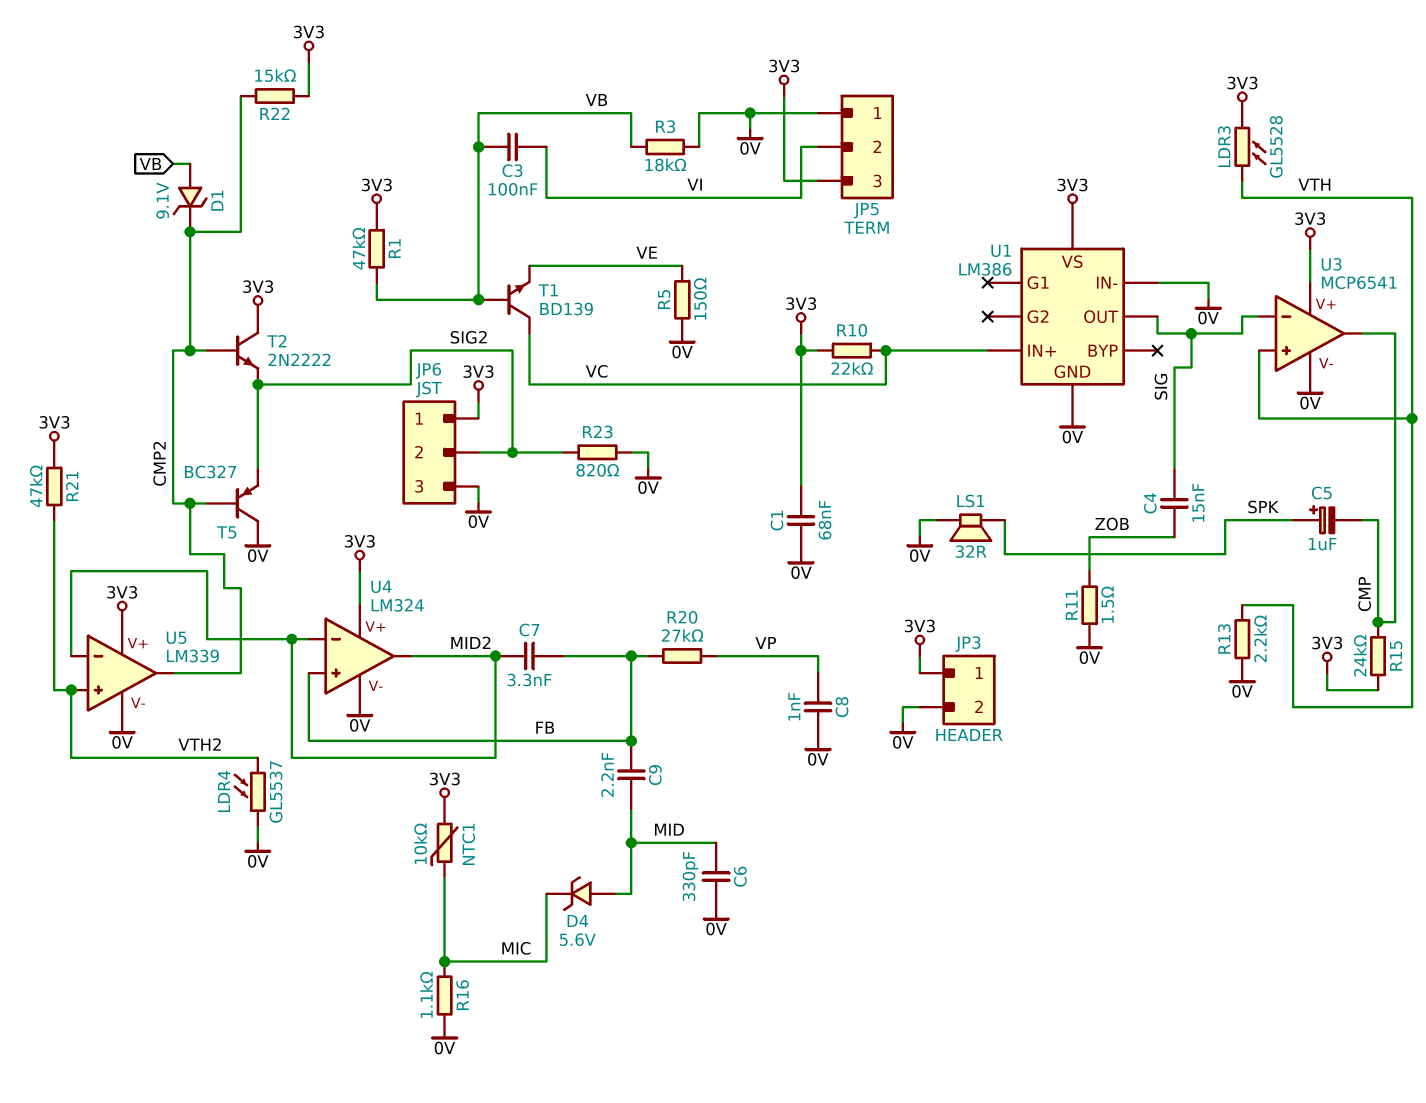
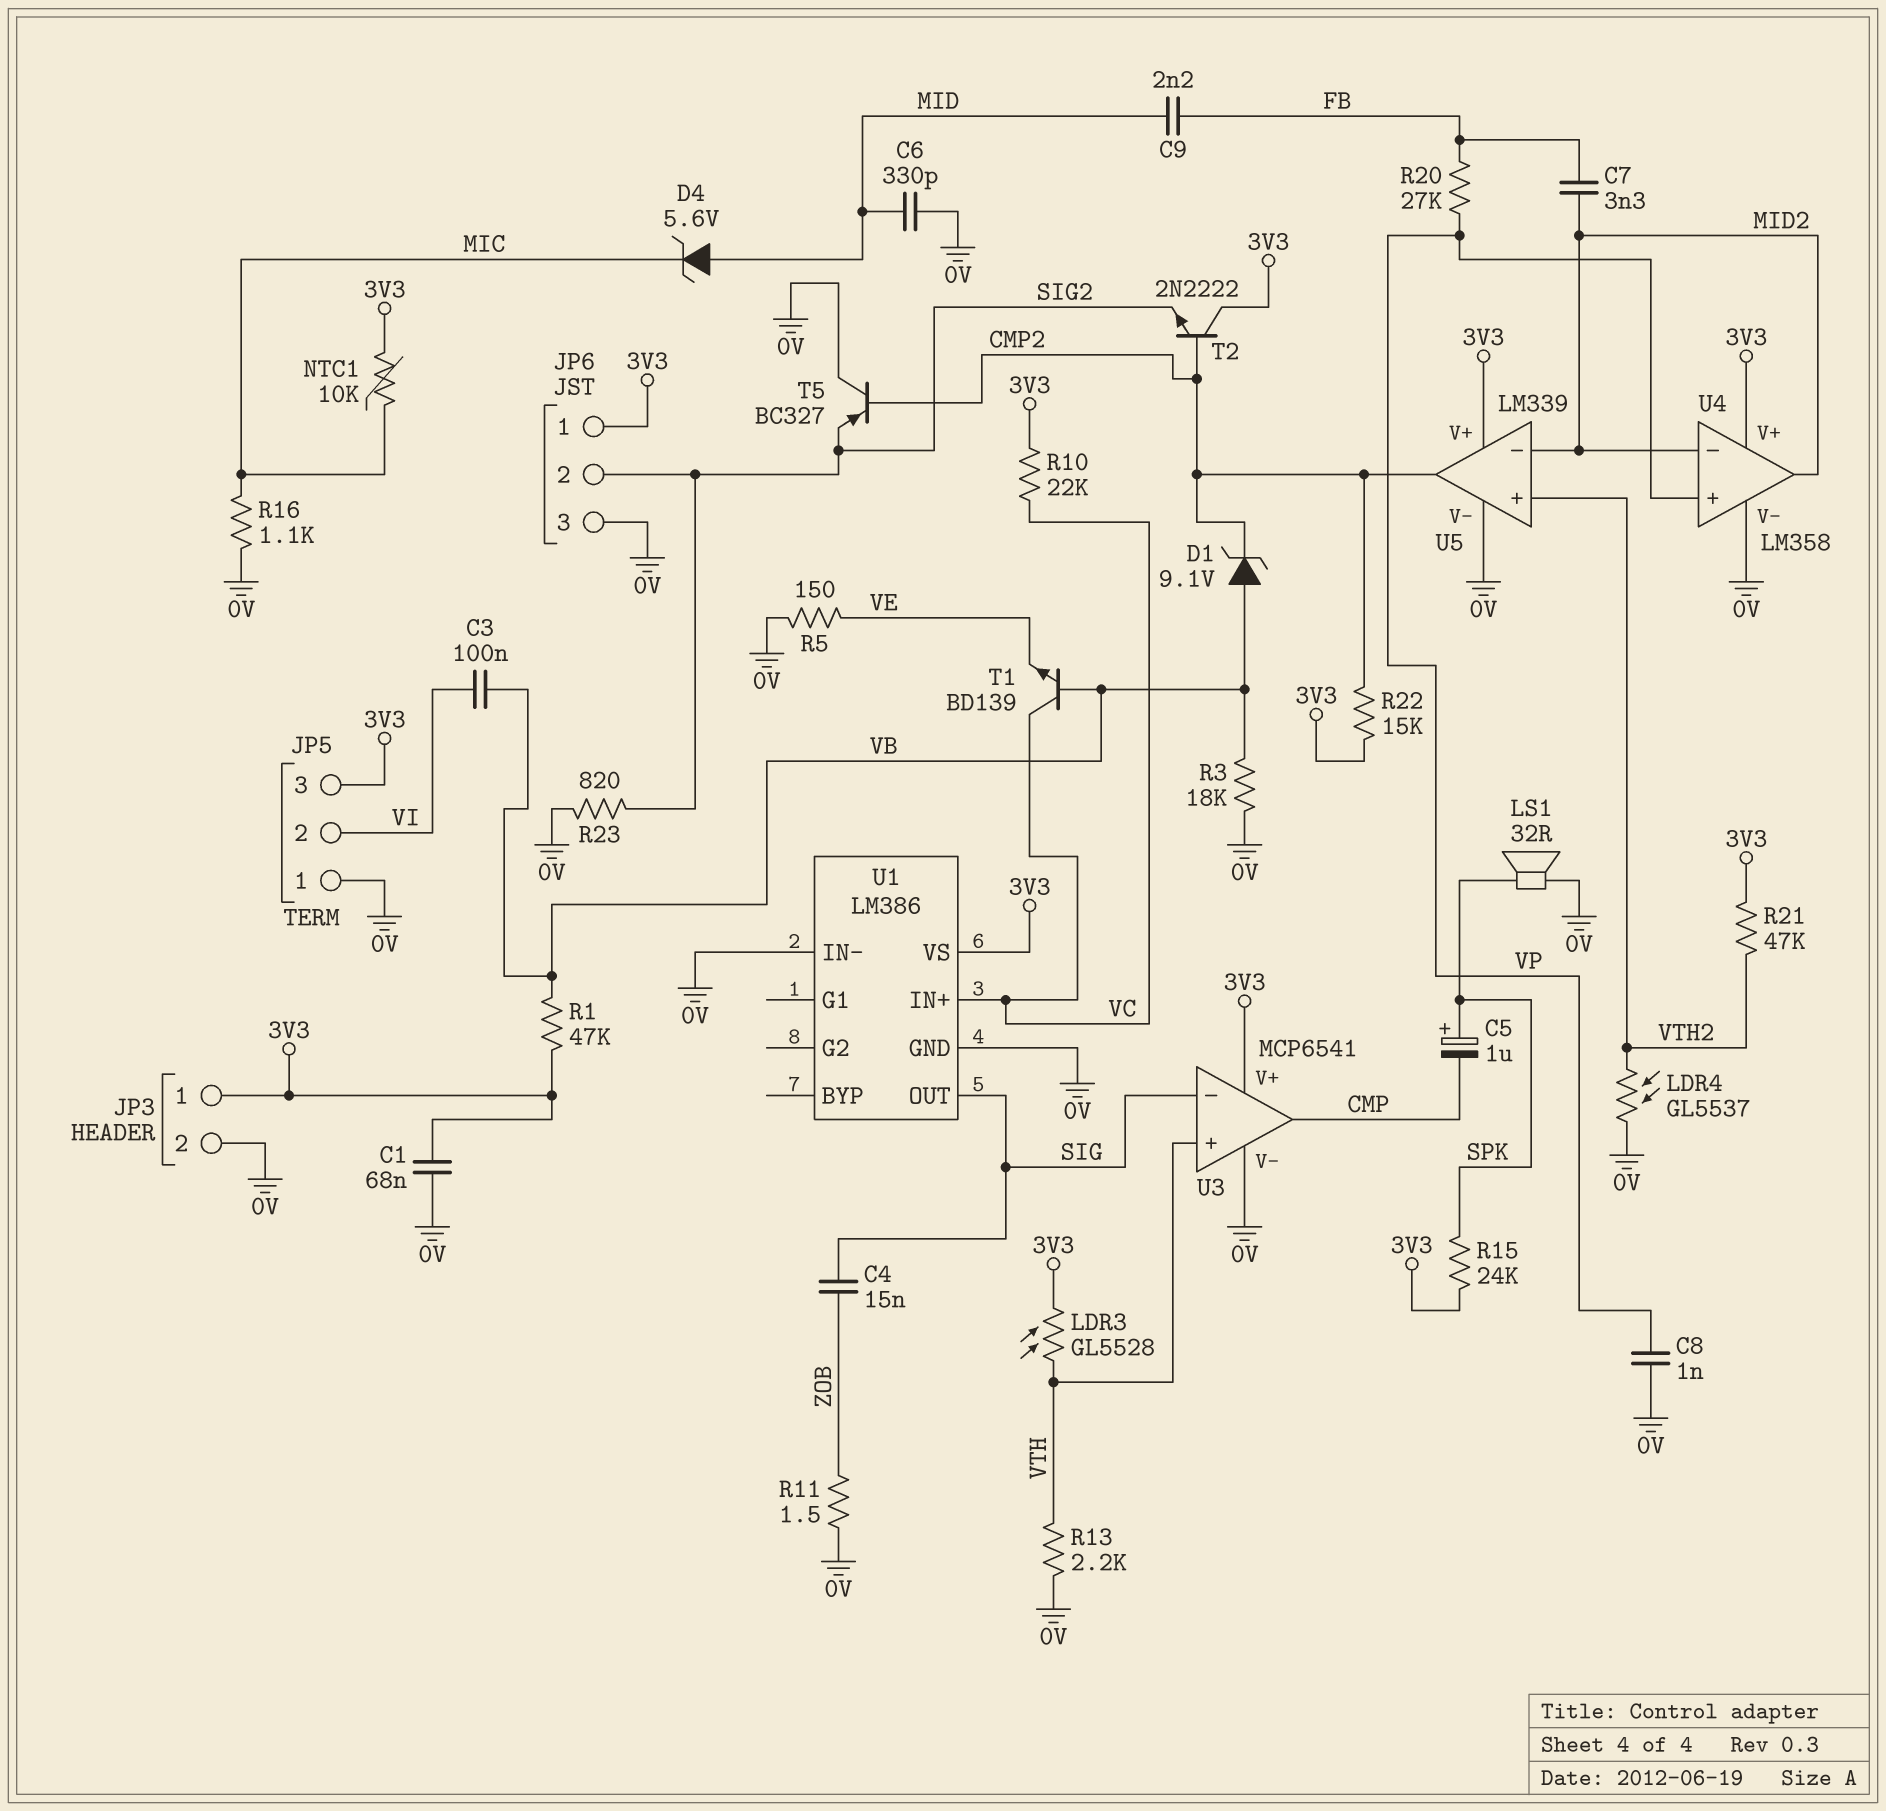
R15: 24k (3V3, CMP) -> 24k (3V3, SPK)
U4: LM324 -> LM358
U4 pin in+: FB -> VP

